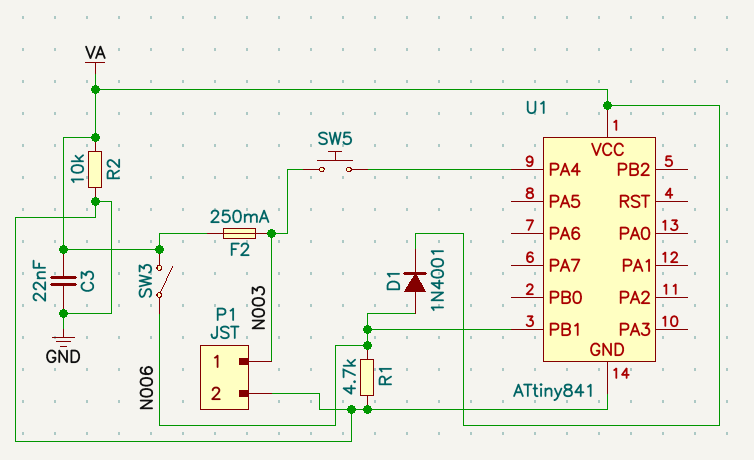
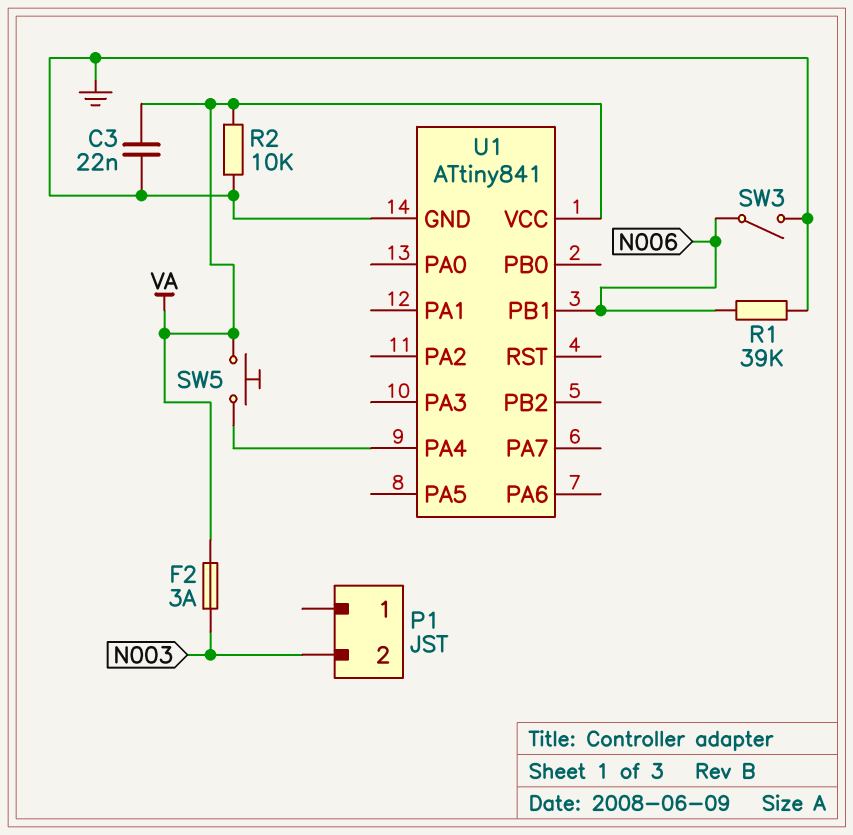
D1: diode 1N4001 (A N006, K VA) -> none
F2: 250mA (N003, VA) -> 3A (N003, VA)
P1 pin 1: N003 -> none
P1 pin 2: GND -> N003
R1: 4.7k (GND, N006) -> 39k (GND, N006)
SW3: switch (N006, VA) -> switch (GND, N006)
SW5: button (N003, U1/PA4) -> button (U1/PA4, VA)

